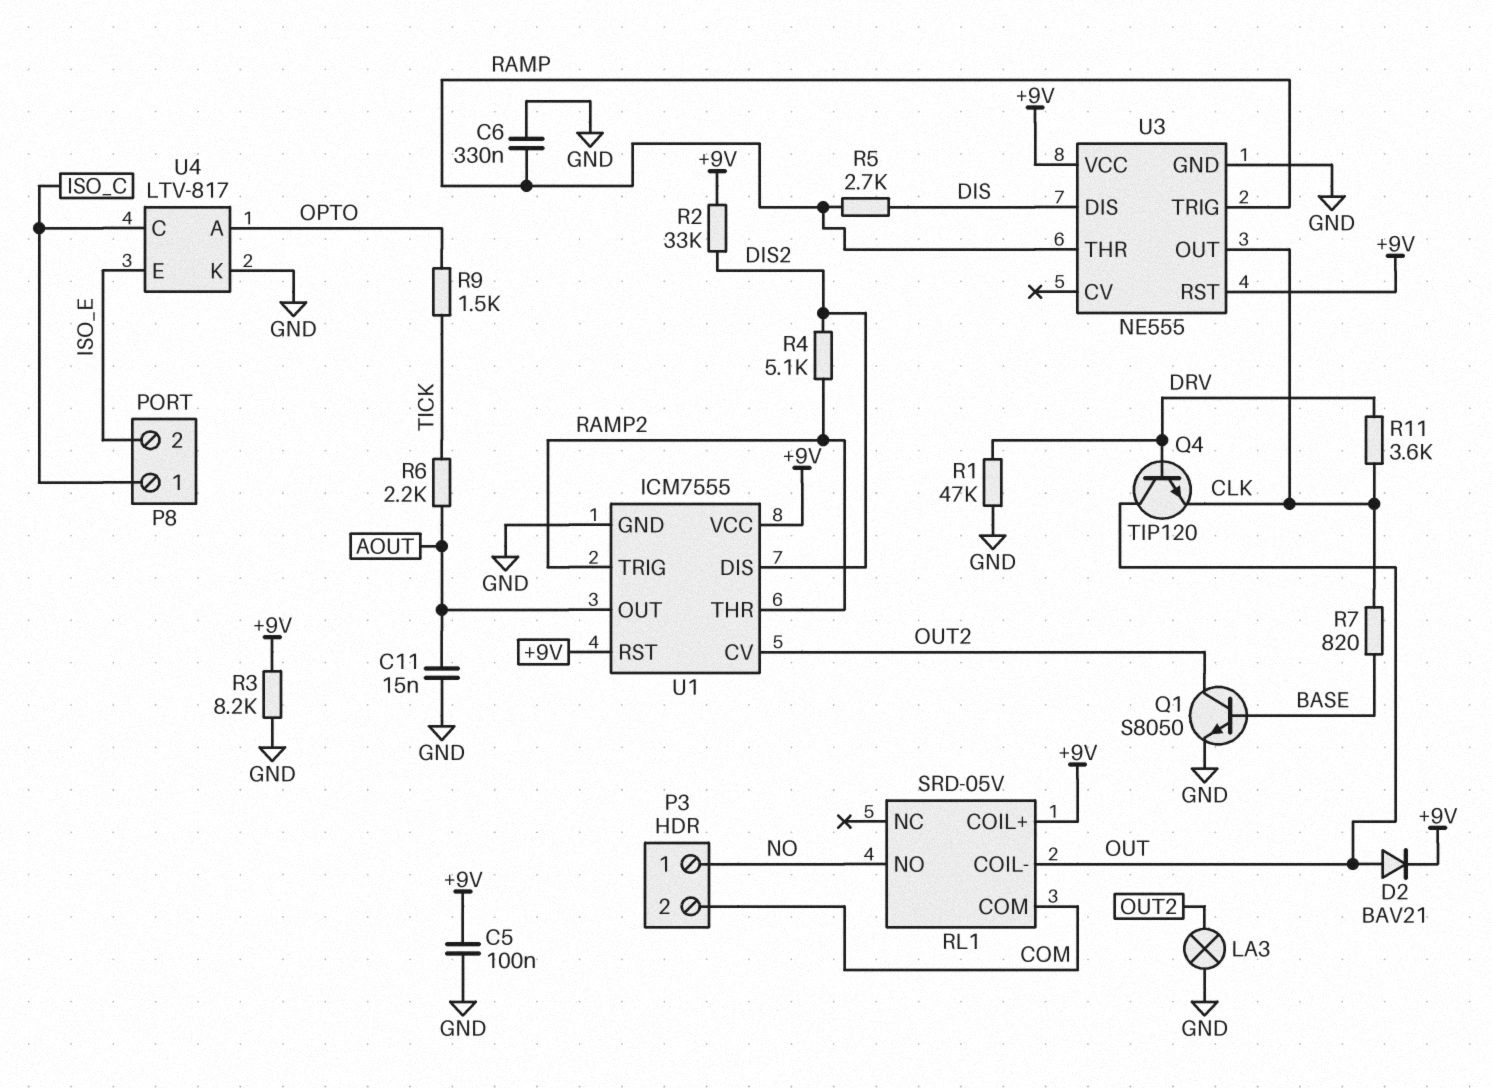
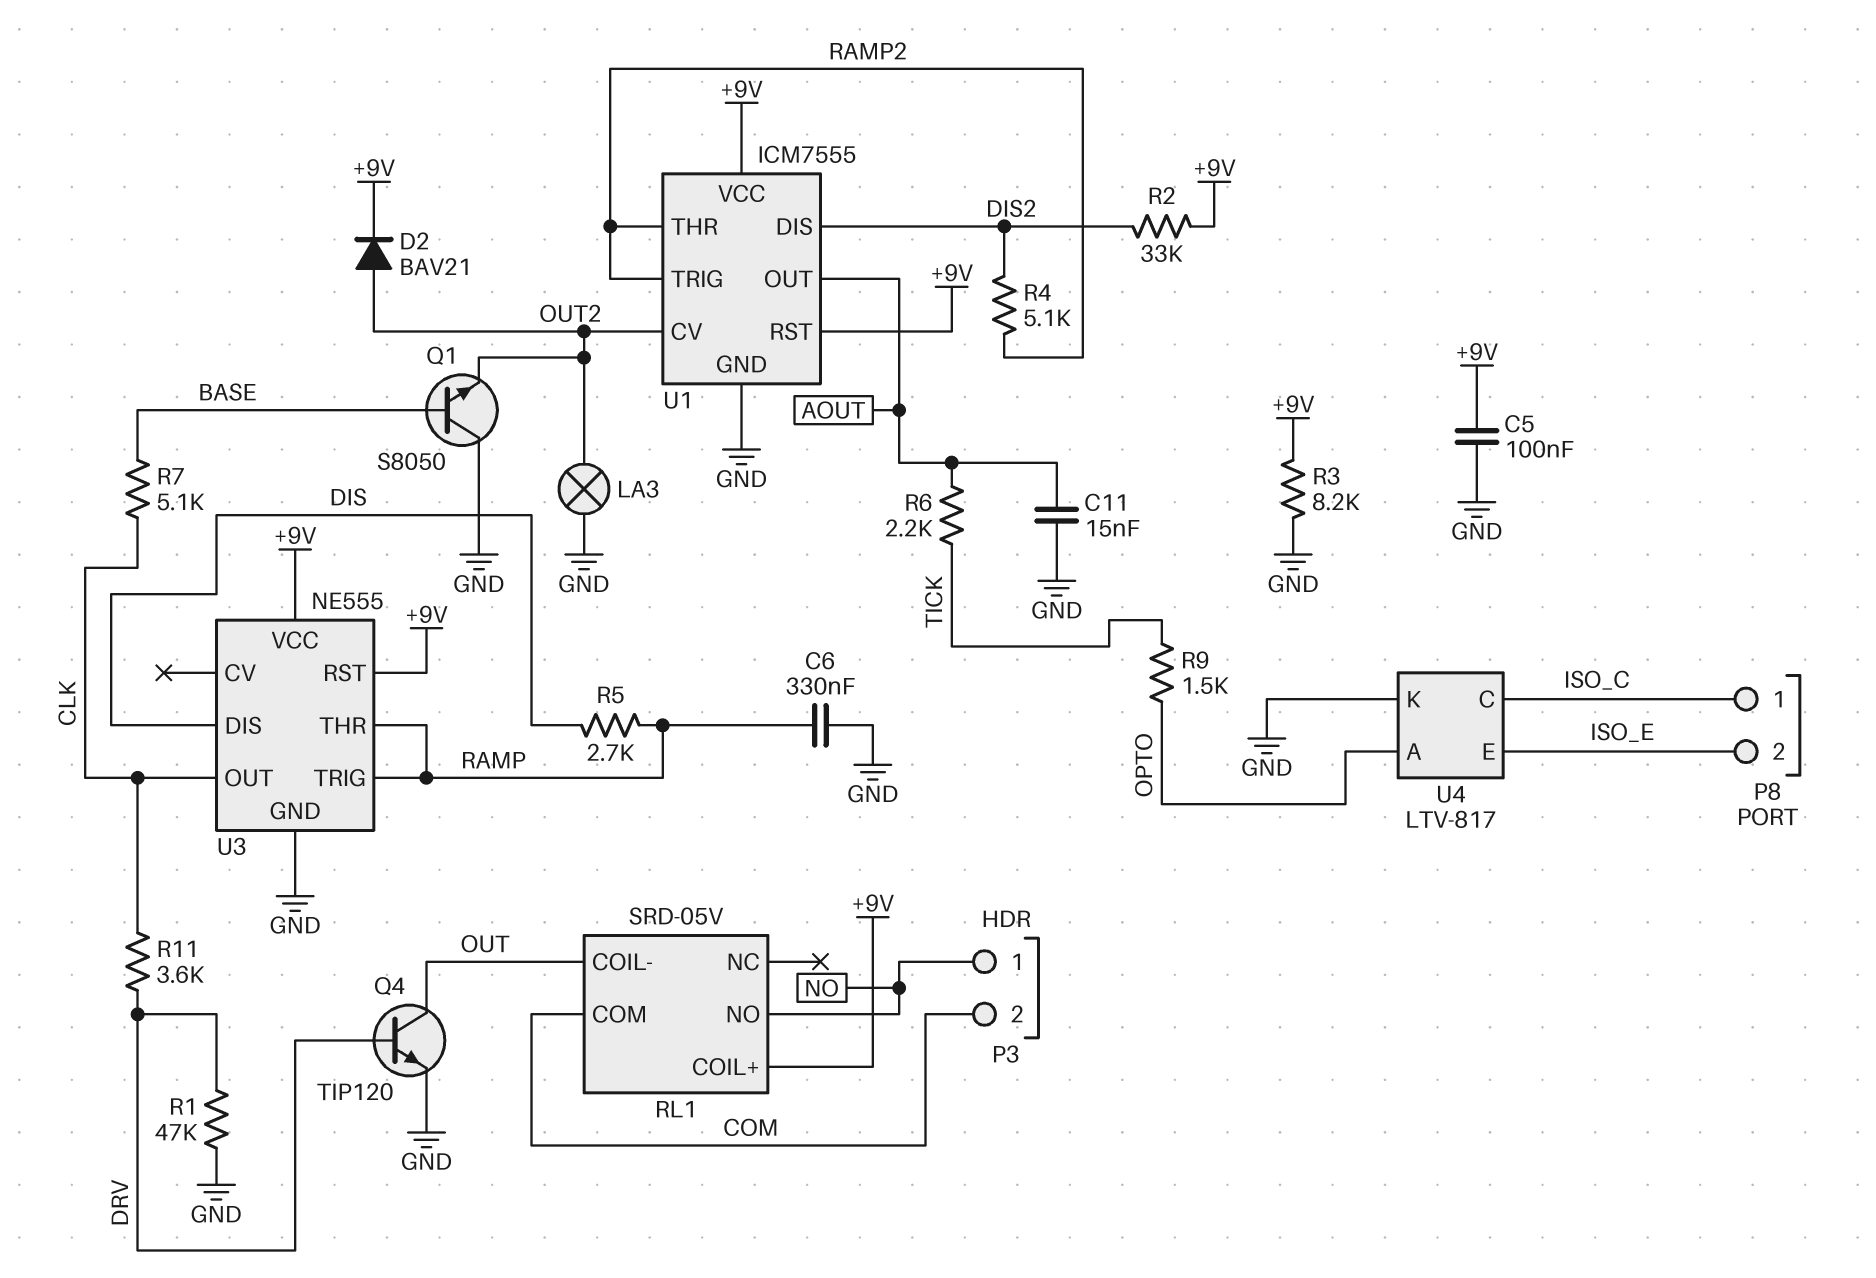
D2: diode BAV21 (A OUT, K +9V) -> diode BAV21 (A OUT2, K +9V)
Q1: NPN S8050 (B BASE, C OUT2, E GND) -> NPN S8050 (B BASE, C GND, E OUT2)
Q4: NPN TIP120 (B DRV, C OUT, E CLK) -> NPN TIP120 (B DRV, C OUT, E GND)
R7: 820 (BASE, CLK) -> 5.1k (BASE, CLK)

